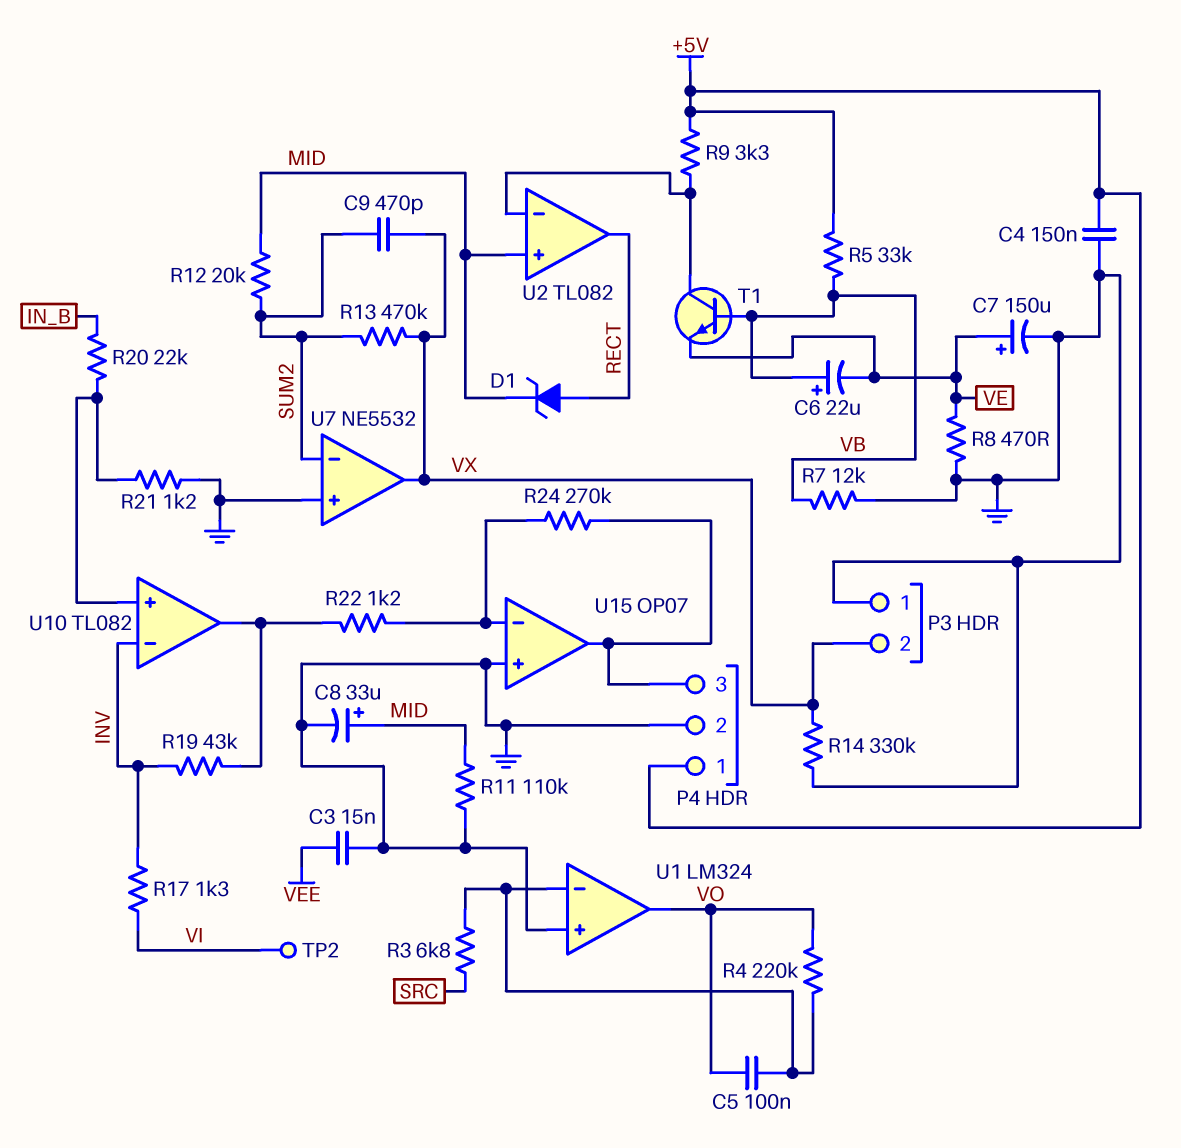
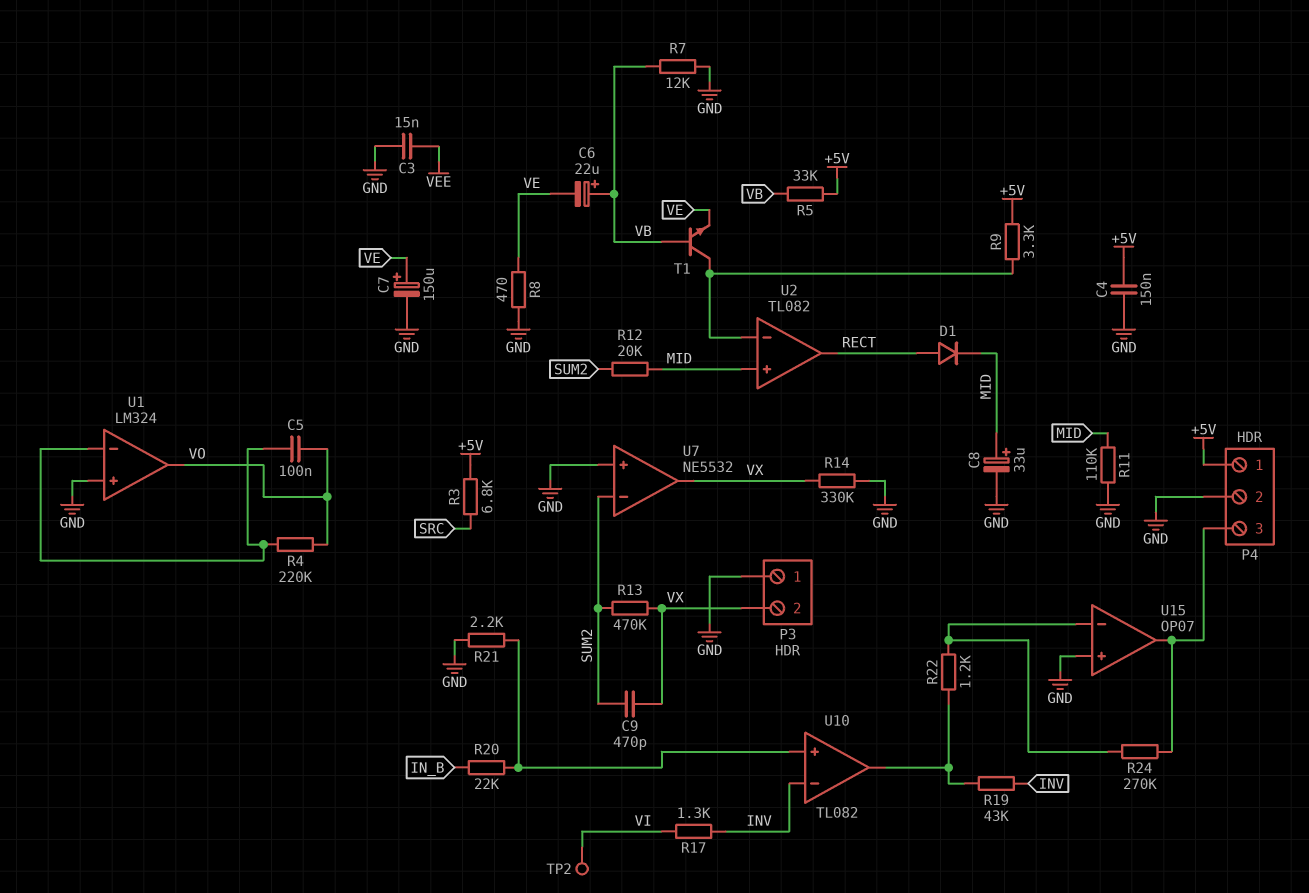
D1: zener (A RECT, K MID) -> diode (A RECT, K MID)
R3: 6.8k (SRC, U1/in-) -> 6.8k (+5V, SRC)
R21: 1.2k (GND, U10/in+) -> 2.2k (GND, U10/in+)

